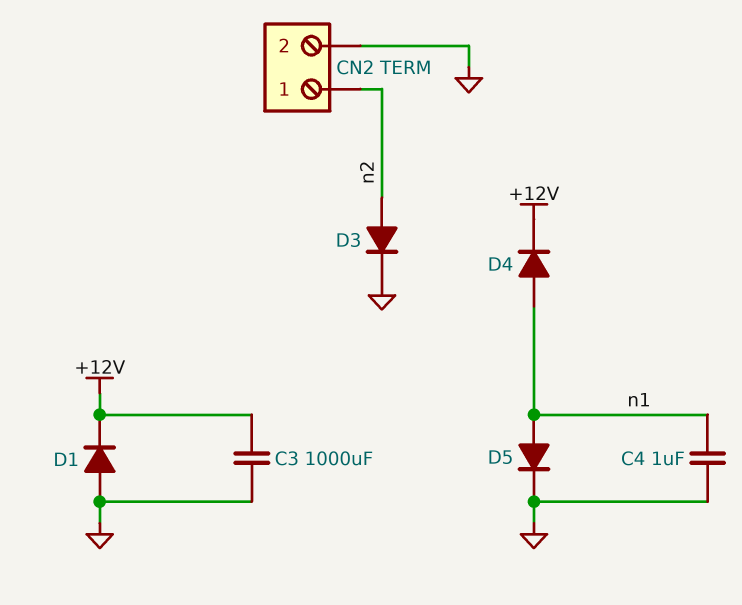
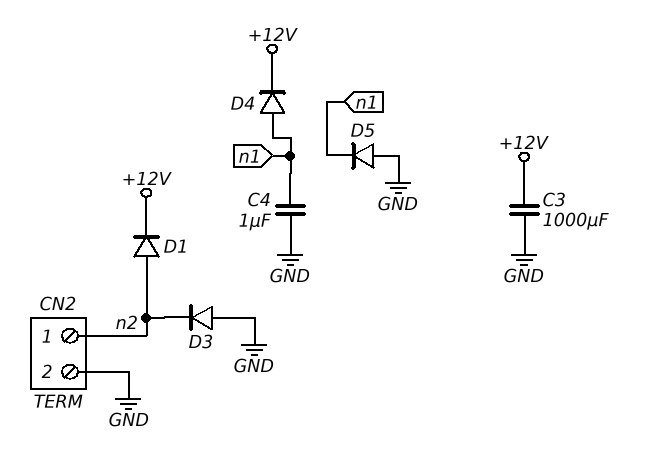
D1: diode (A GND, K +12V) -> diode (A n2, K +12V)
D3: diode (A n2, K GND) -> diode (A GND, K n2)
D5: diode (A n1, K GND) -> diode (A GND, K n1)

